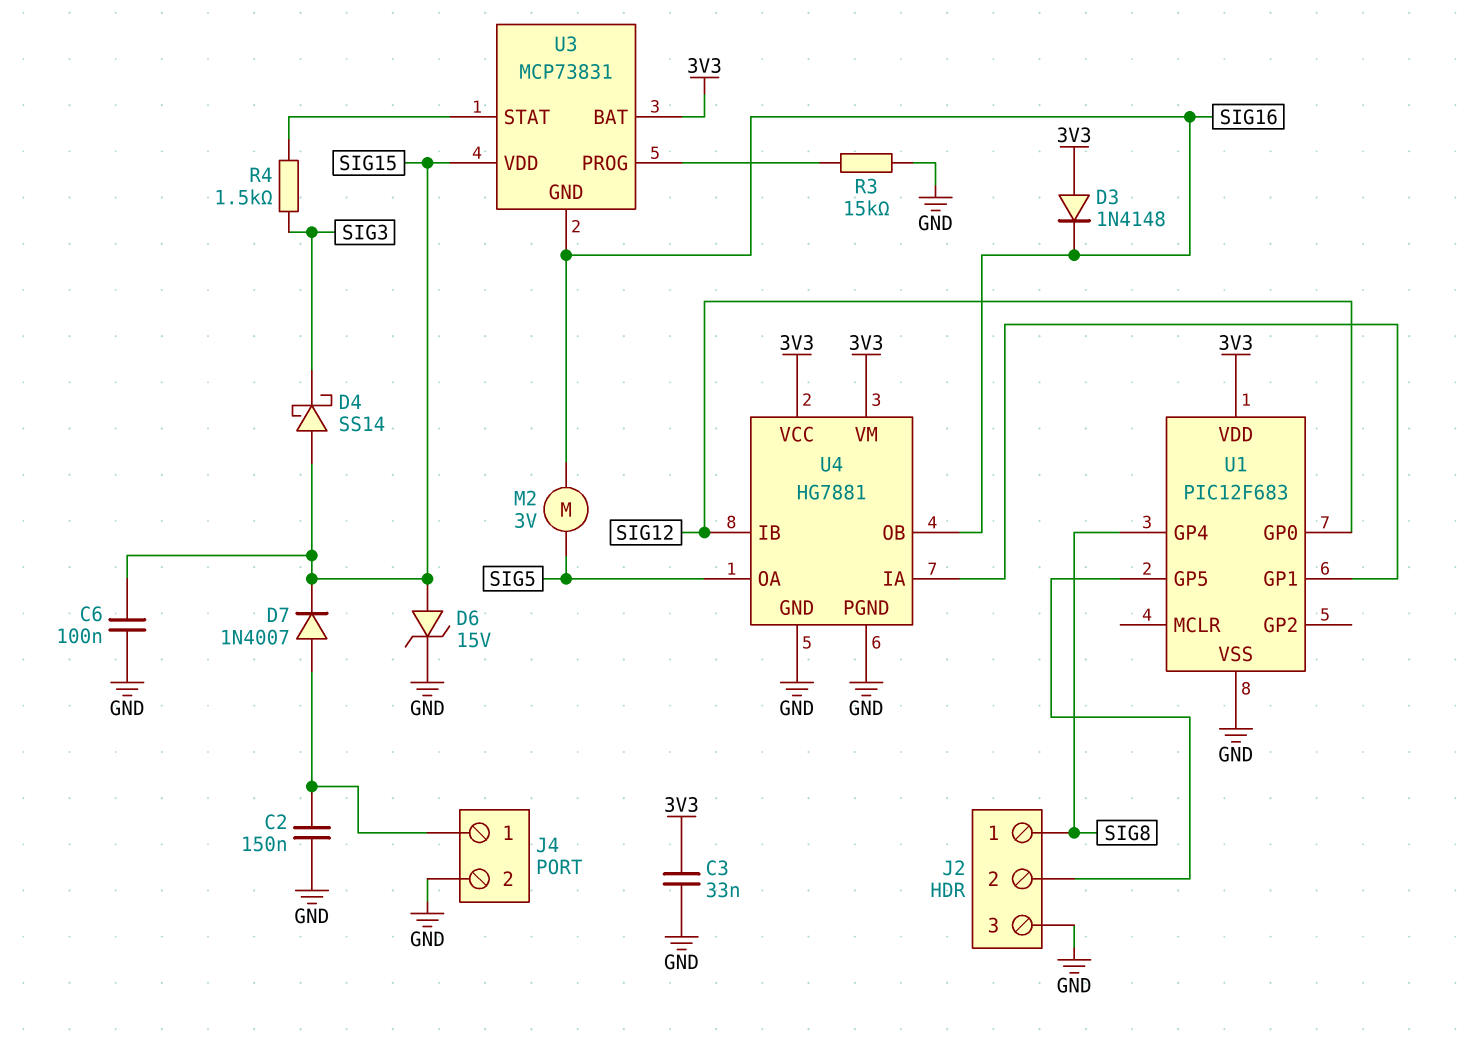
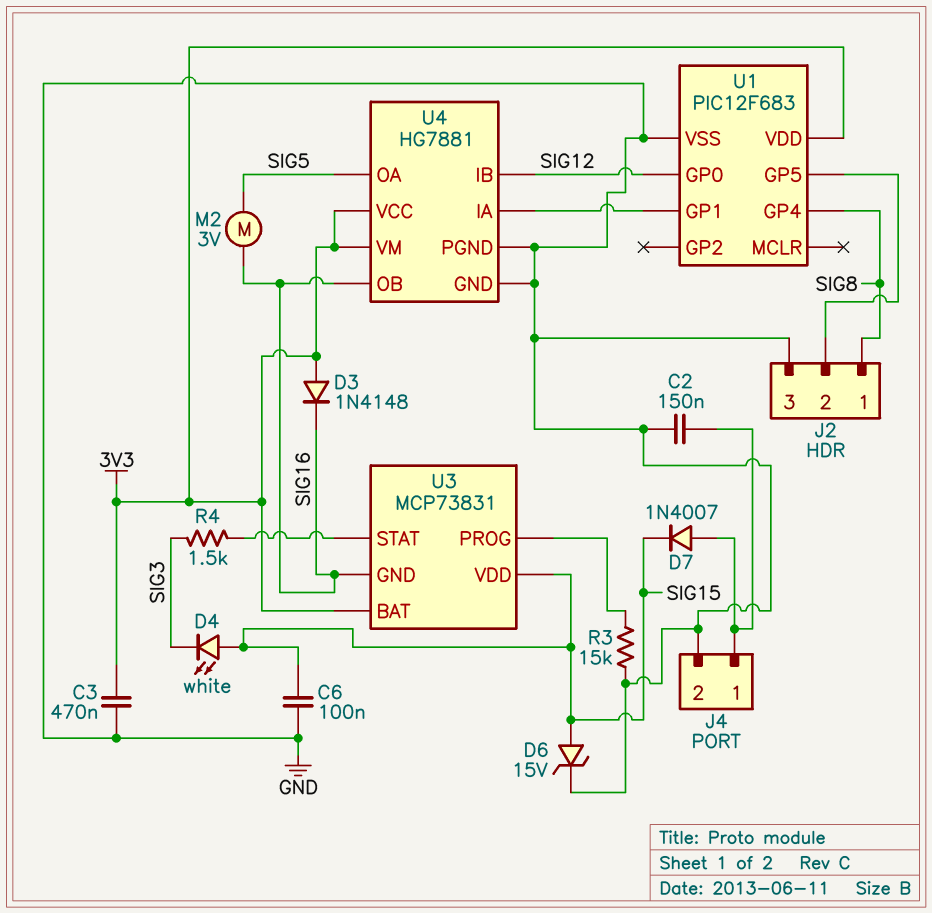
C3: 33nF (3V3, GND) -> 470nF (3V3, GND)
D4: schottky SS14 (A SIG15, K SIG3) -> LED white (A SIG15, K SIG3)

